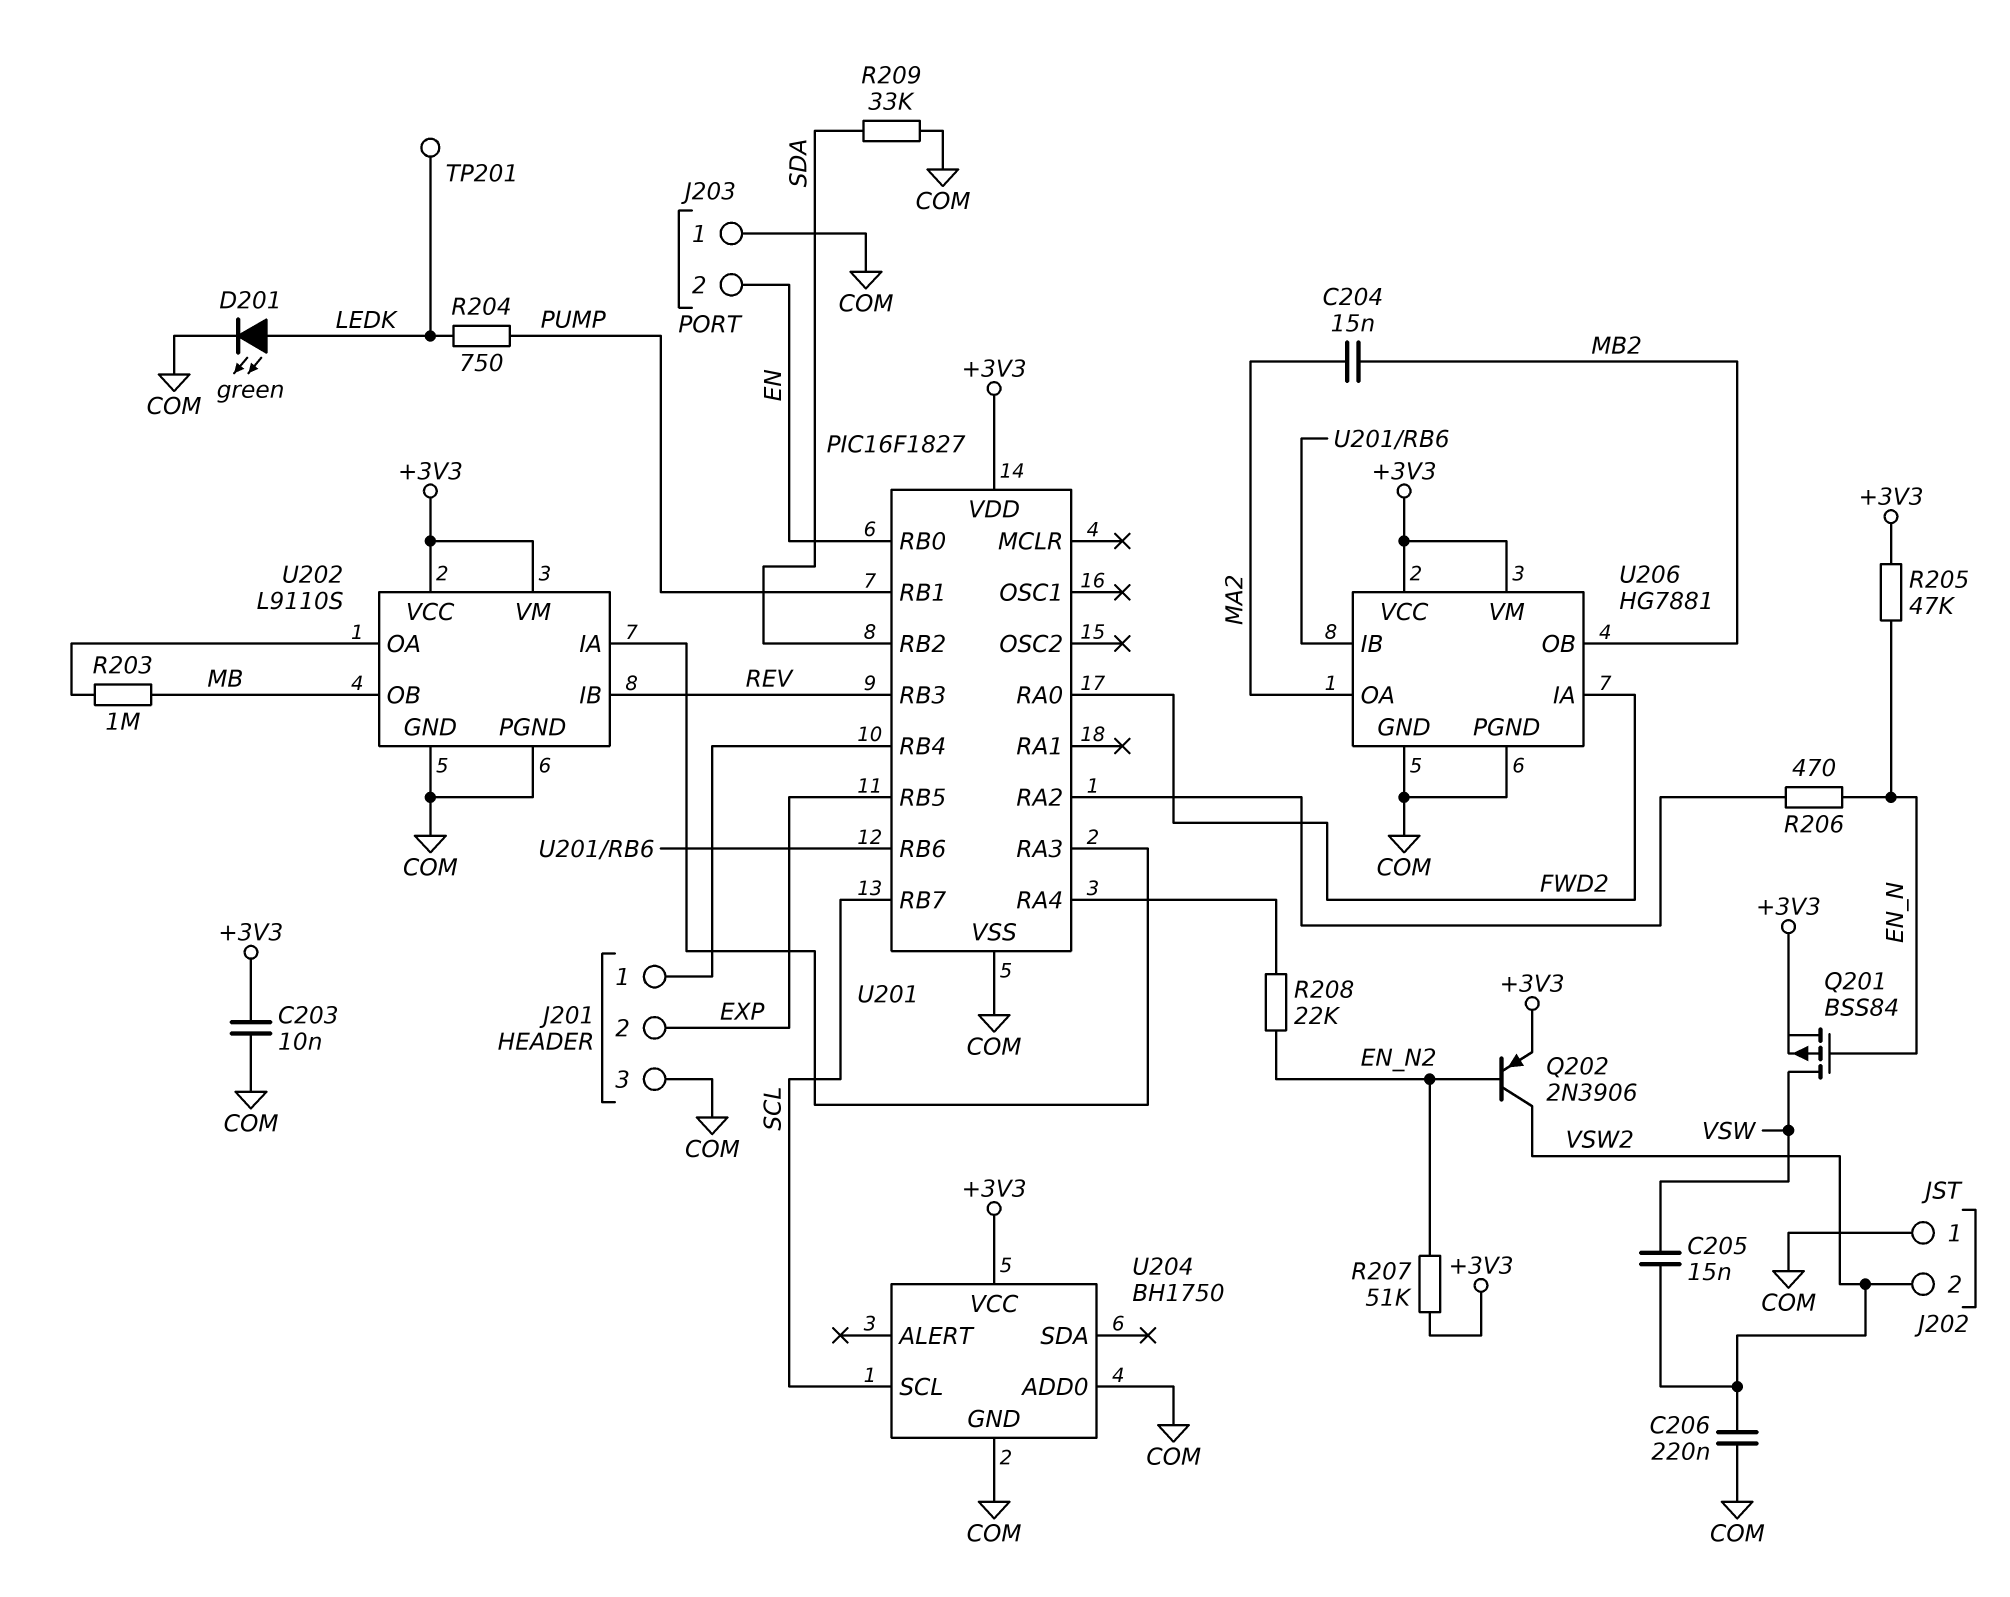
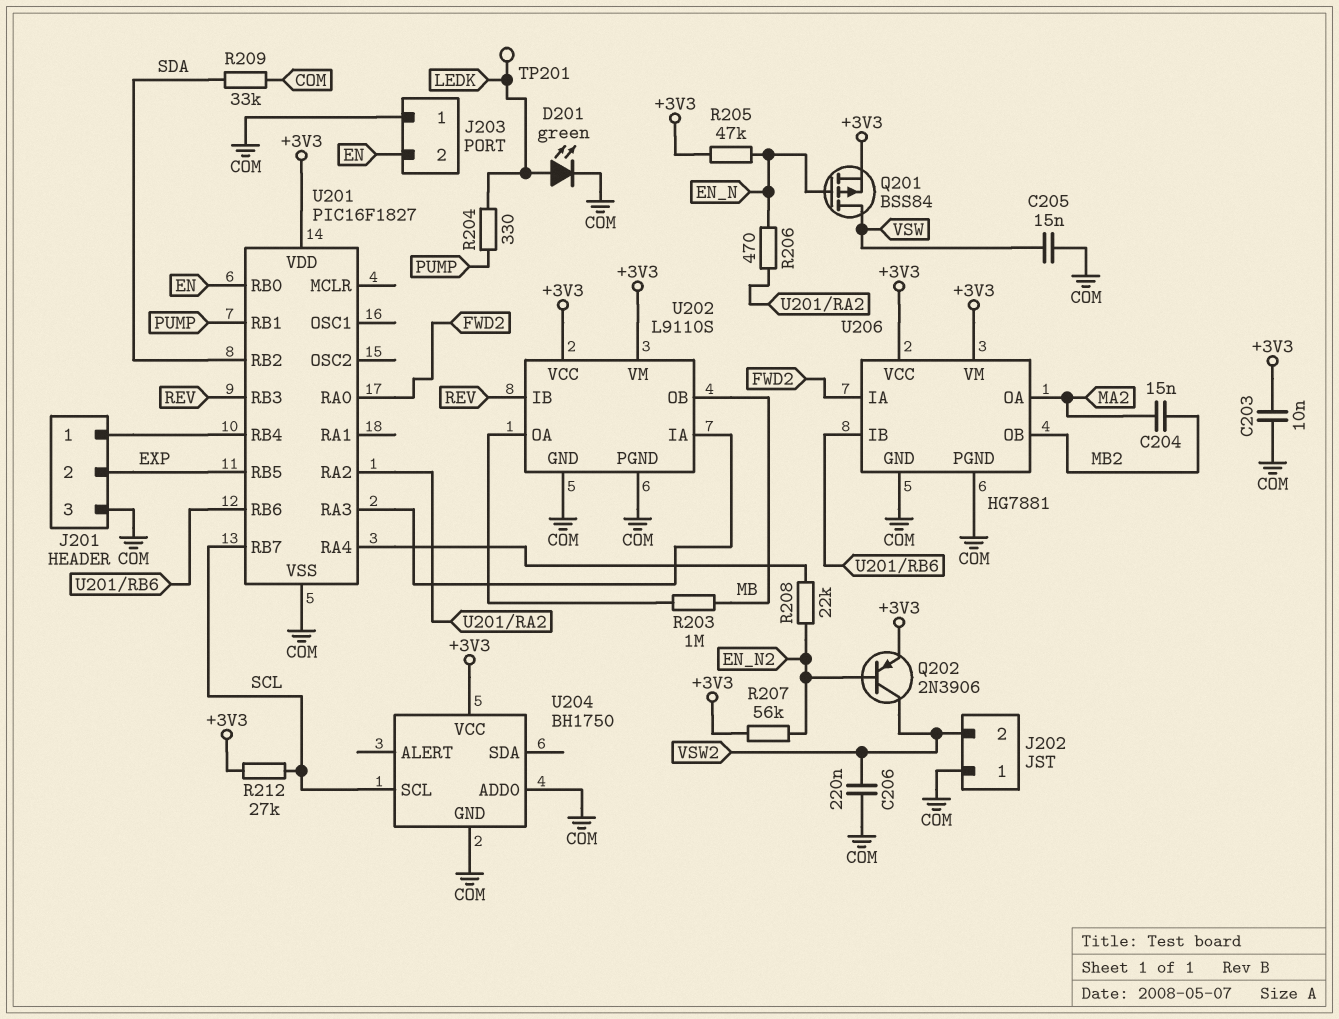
C205: 15nF (VSW, VSW2) -> 15nF (COM, VSW)
R204: 750 (LEDK, PUMP) -> 330 (LEDK, PUMP)
R207: 51k (+3V3, EN_N2) -> 56k (+3V3, EN_N2)
R212: none -> 27k (+3V3, SCL)

